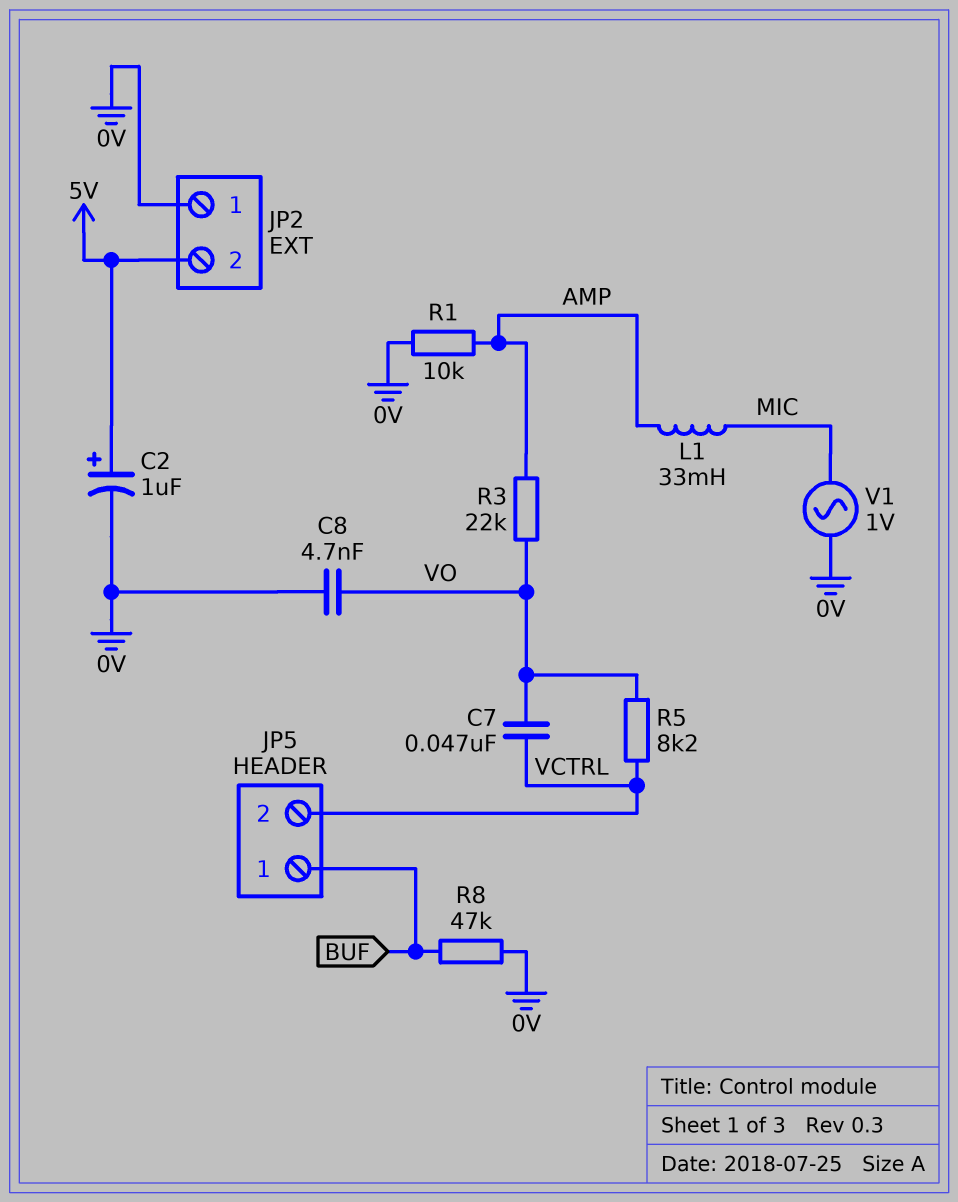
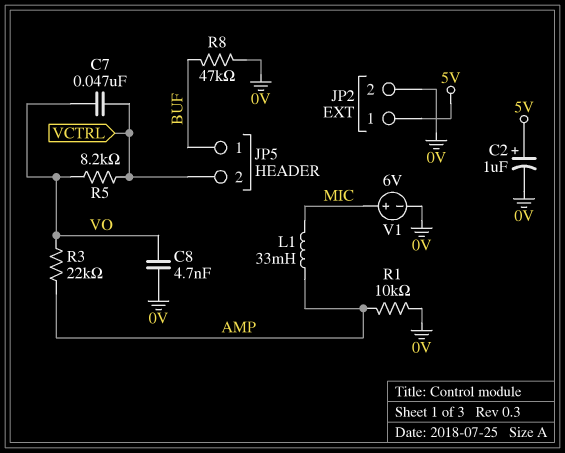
JP2 pin 1: 0V -> 5V
JP2 pin 2: 5V -> 0V
V1: AC 1V (0V, MIC) -> 6V (plus MIC, minus 0V)

